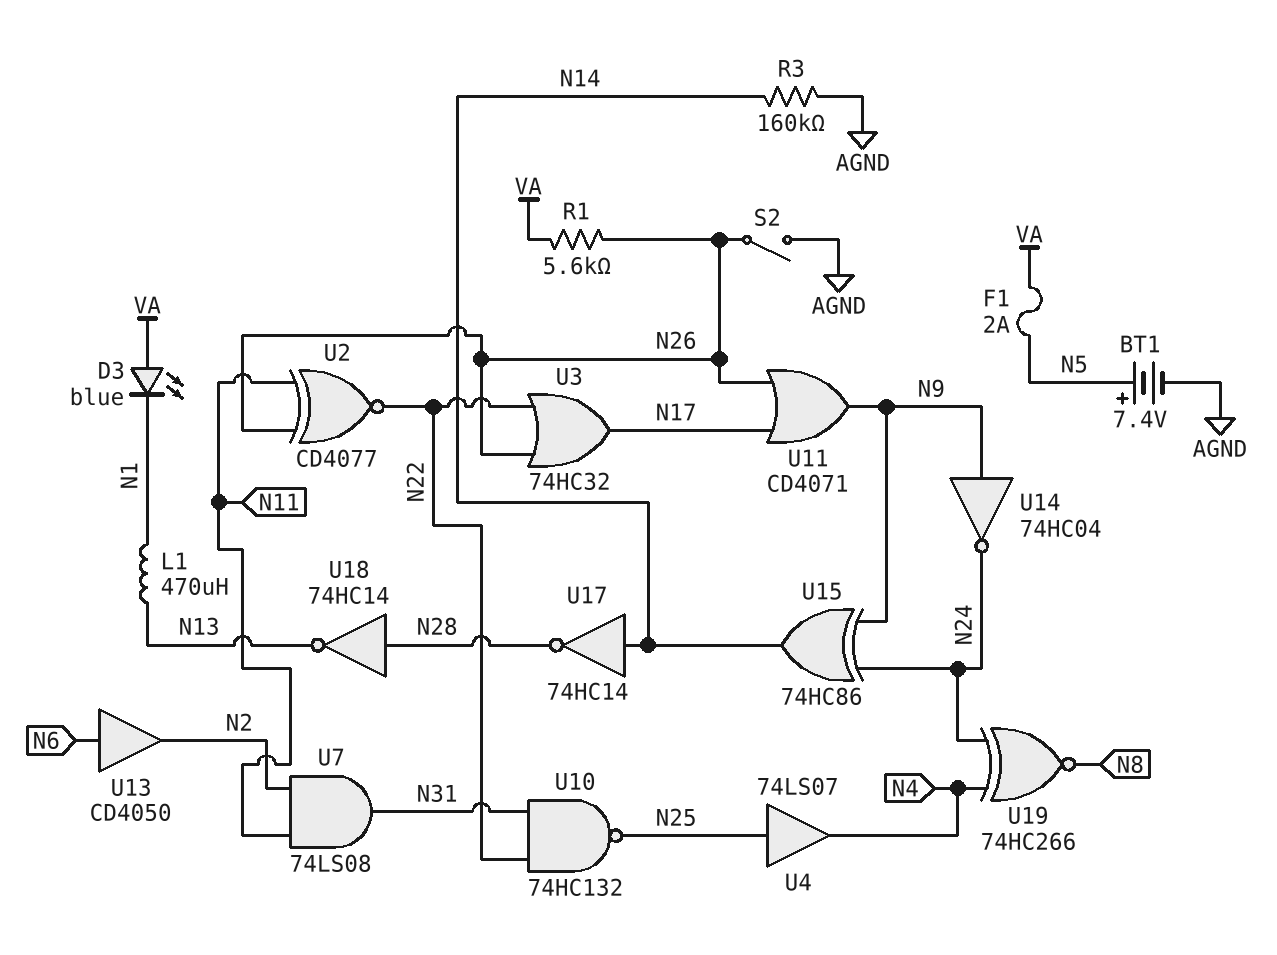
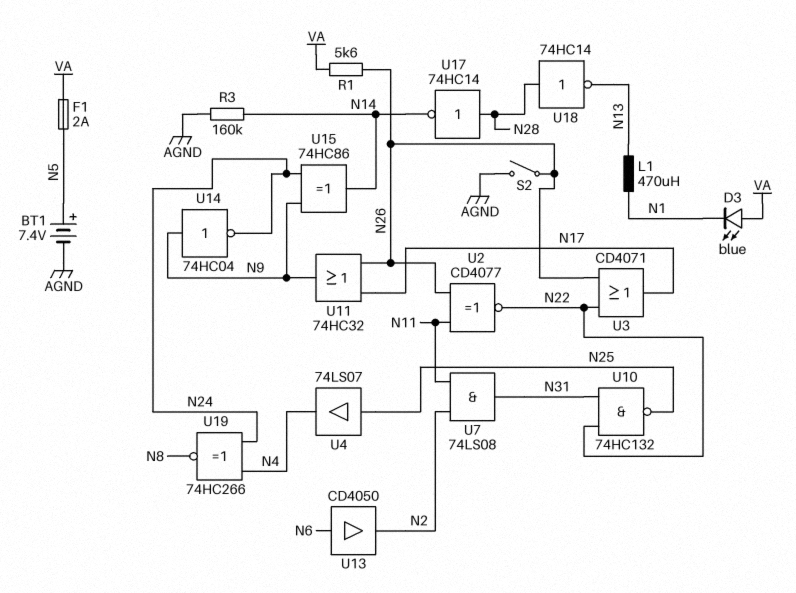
U3: OR 74HC32 (in N22, in N26, out N17) -> OR CD4071 (in N22, in N26, out N17)
U11: OR CD4071 (in N17, in N26, out N9) -> OR 74HC32 (in N17, in N26, out N9)
U17: NOT 74HC14 (in N14, out N28) -> NOT 74HC14 (in N28, out N14)

